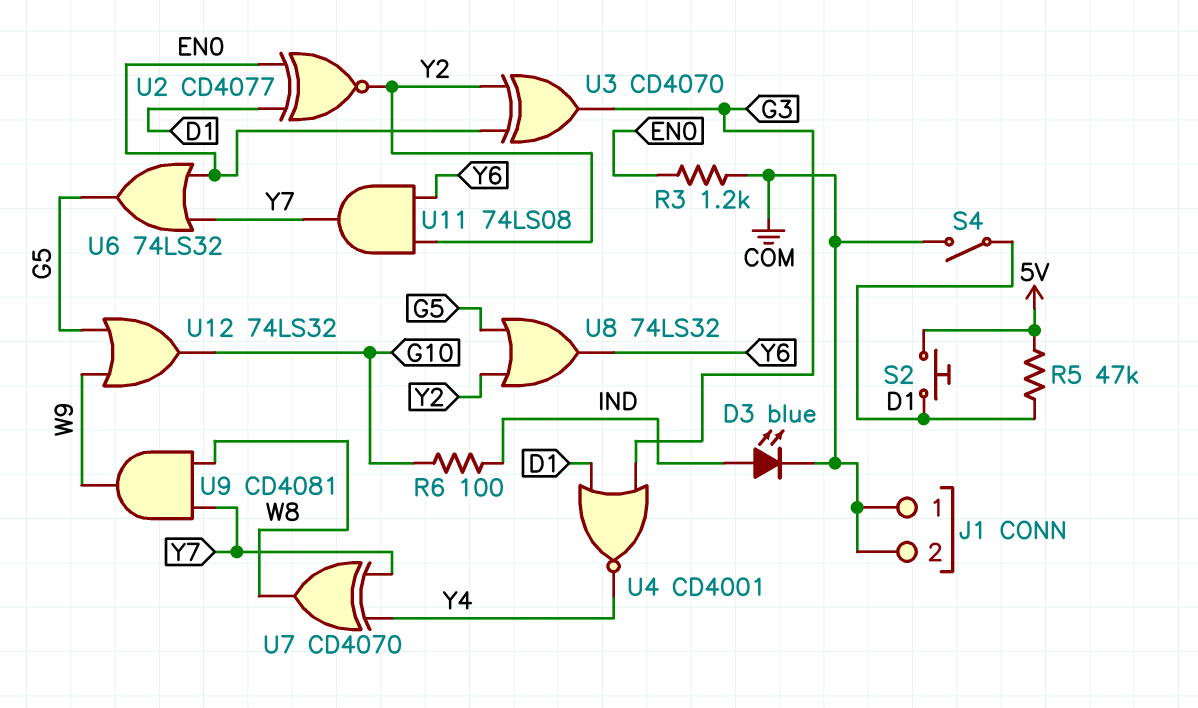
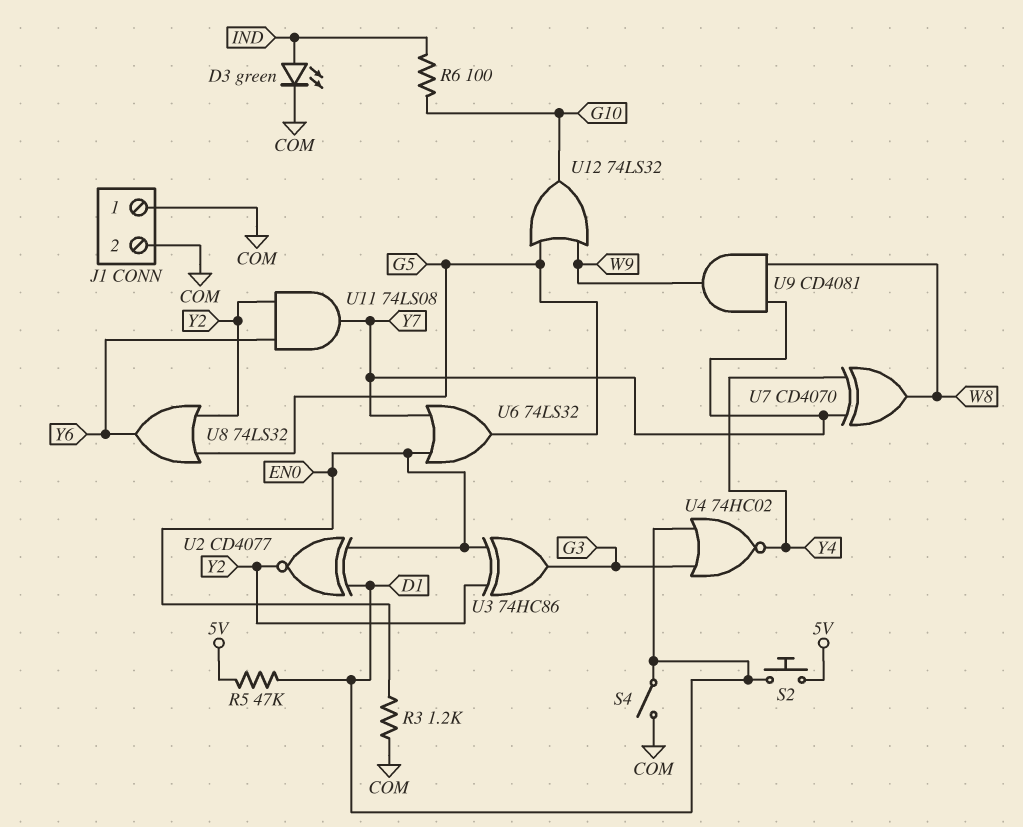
D3: LED blue (A IND, K COM) -> LED green (A IND, K COM)
U3: XOR CD4070 (in EN0, in Y2, out G3) -> XOR 74HC86 (in EN0, in Y2, out G3)
U4: NOR CD4001 (in D1, in G3, out Y4) -> NOR 74HC02 (in D1, in G3, out Y4)

